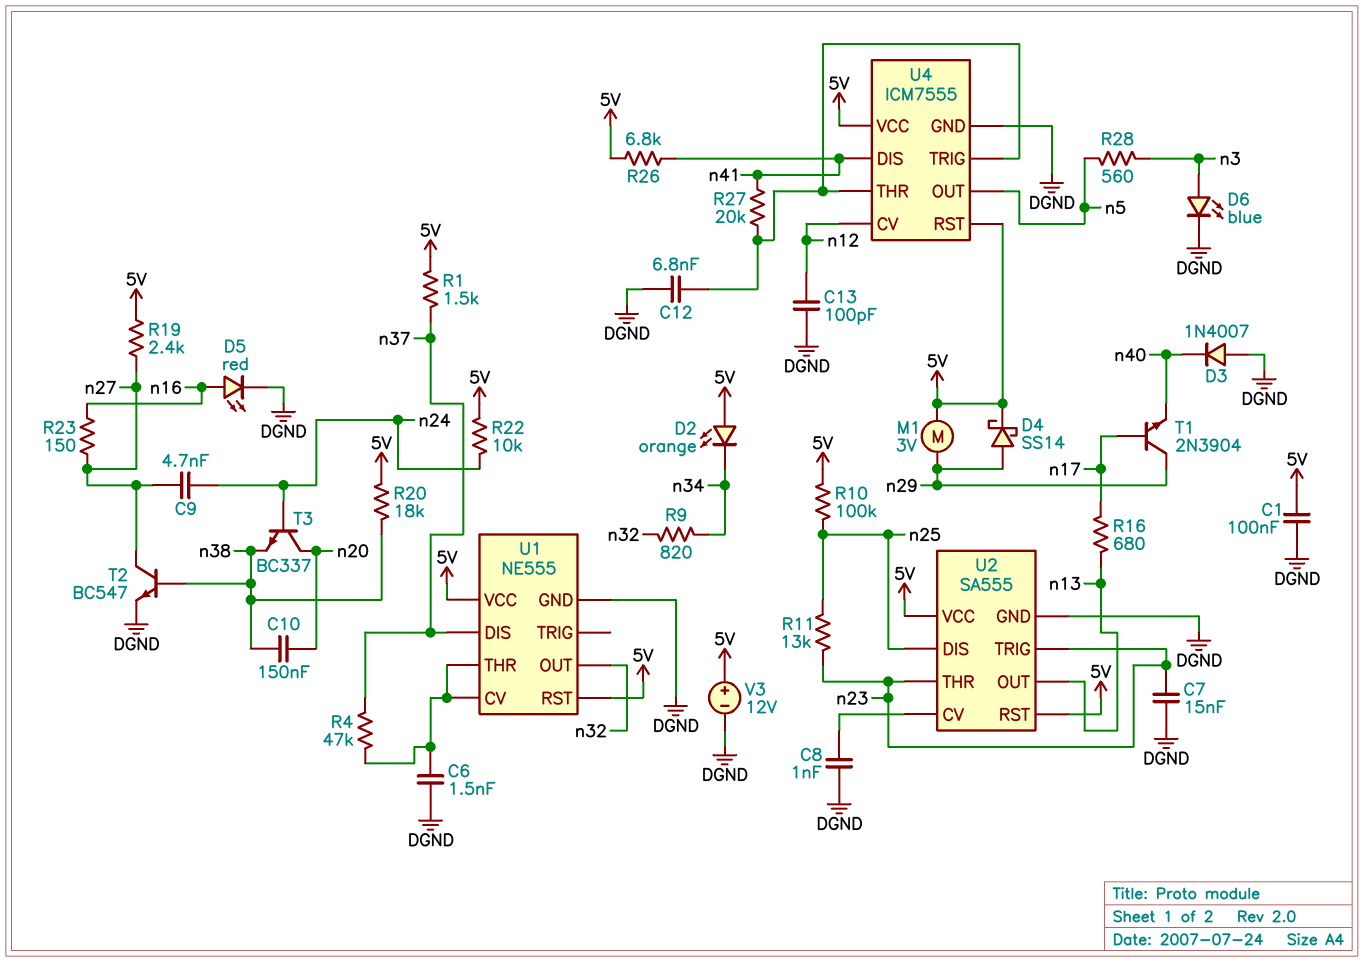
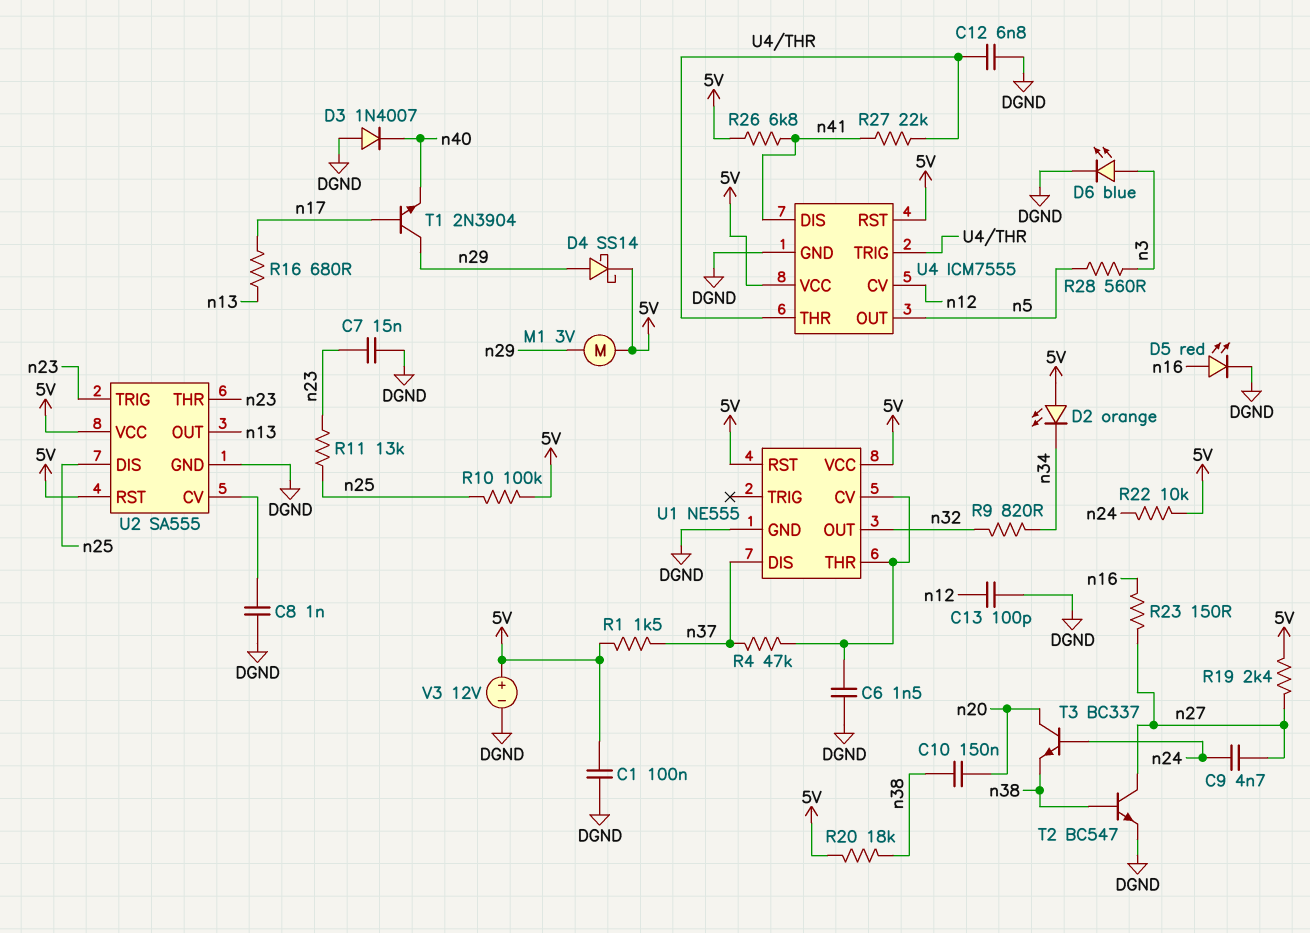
R27: 20k (U4/THR, n41) -> 22k (U4/THR, n41)

